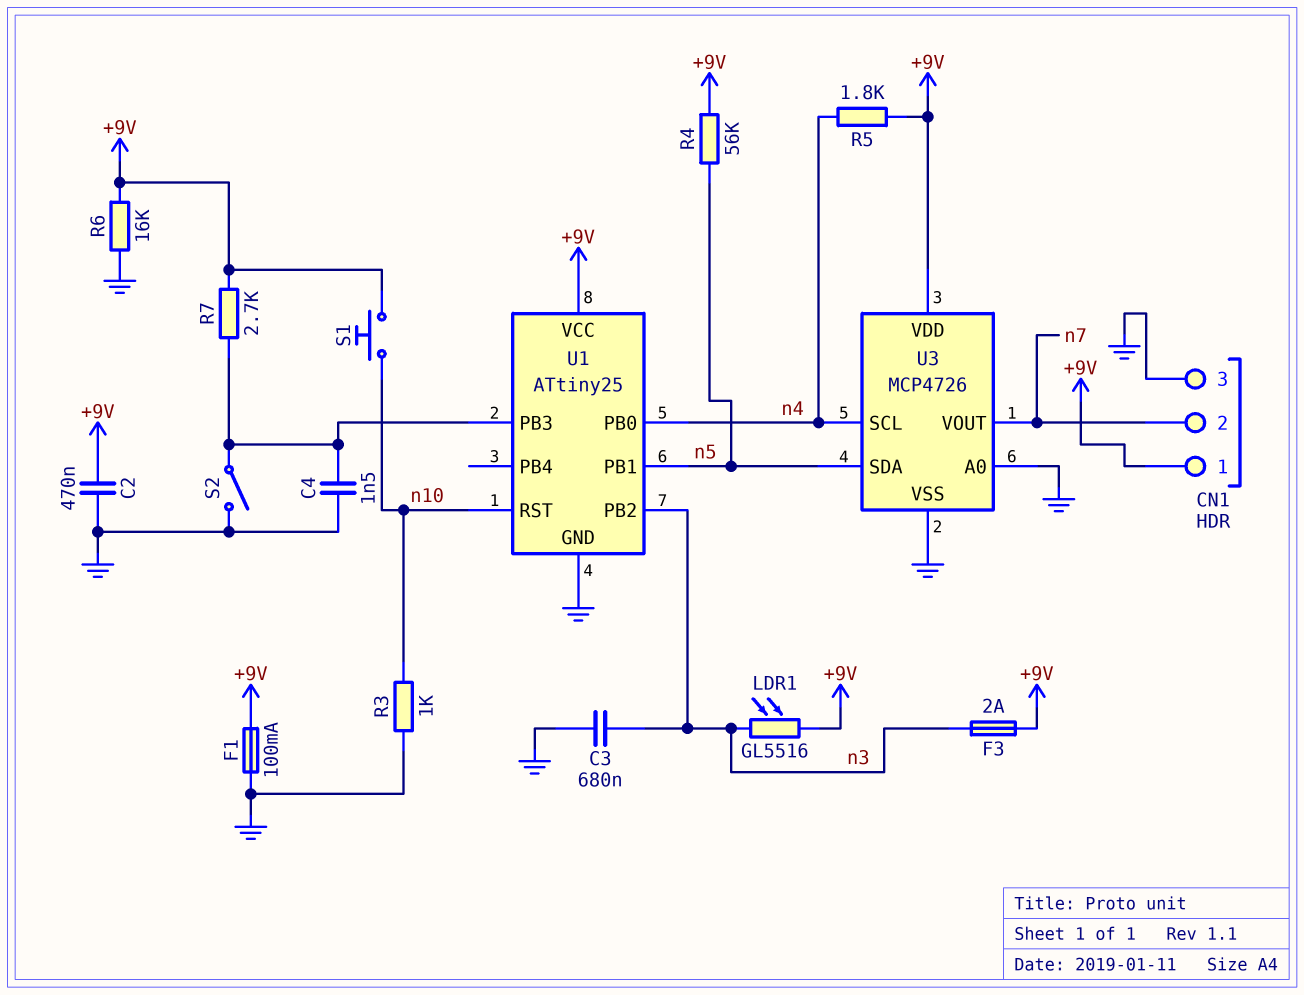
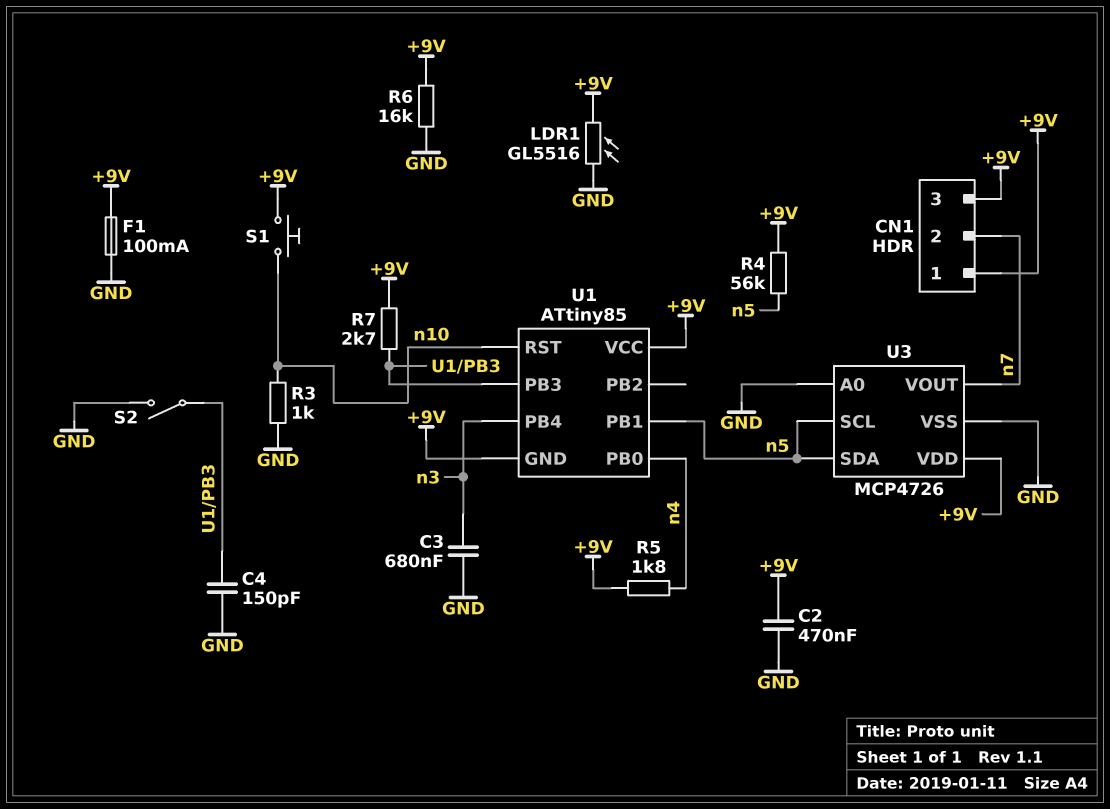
C4: 1.5nF (GND, U1/PB3) -> 150pF (GND, U1/PB3)
CN1 pin 3: GND -> +9V
F3: 2A (+9V, n3) -> none
LDR1: GL5516 (+9V, n3) -> GL5516 (+9V, GND)
U1: ATtiny25 -> ATtiny85
U1 pin GND: GND -> +9V
U1 pin PB2: n3 -> none
U1 pin PB4: none -> n3
U3 pin SCL: n4 -> n5

